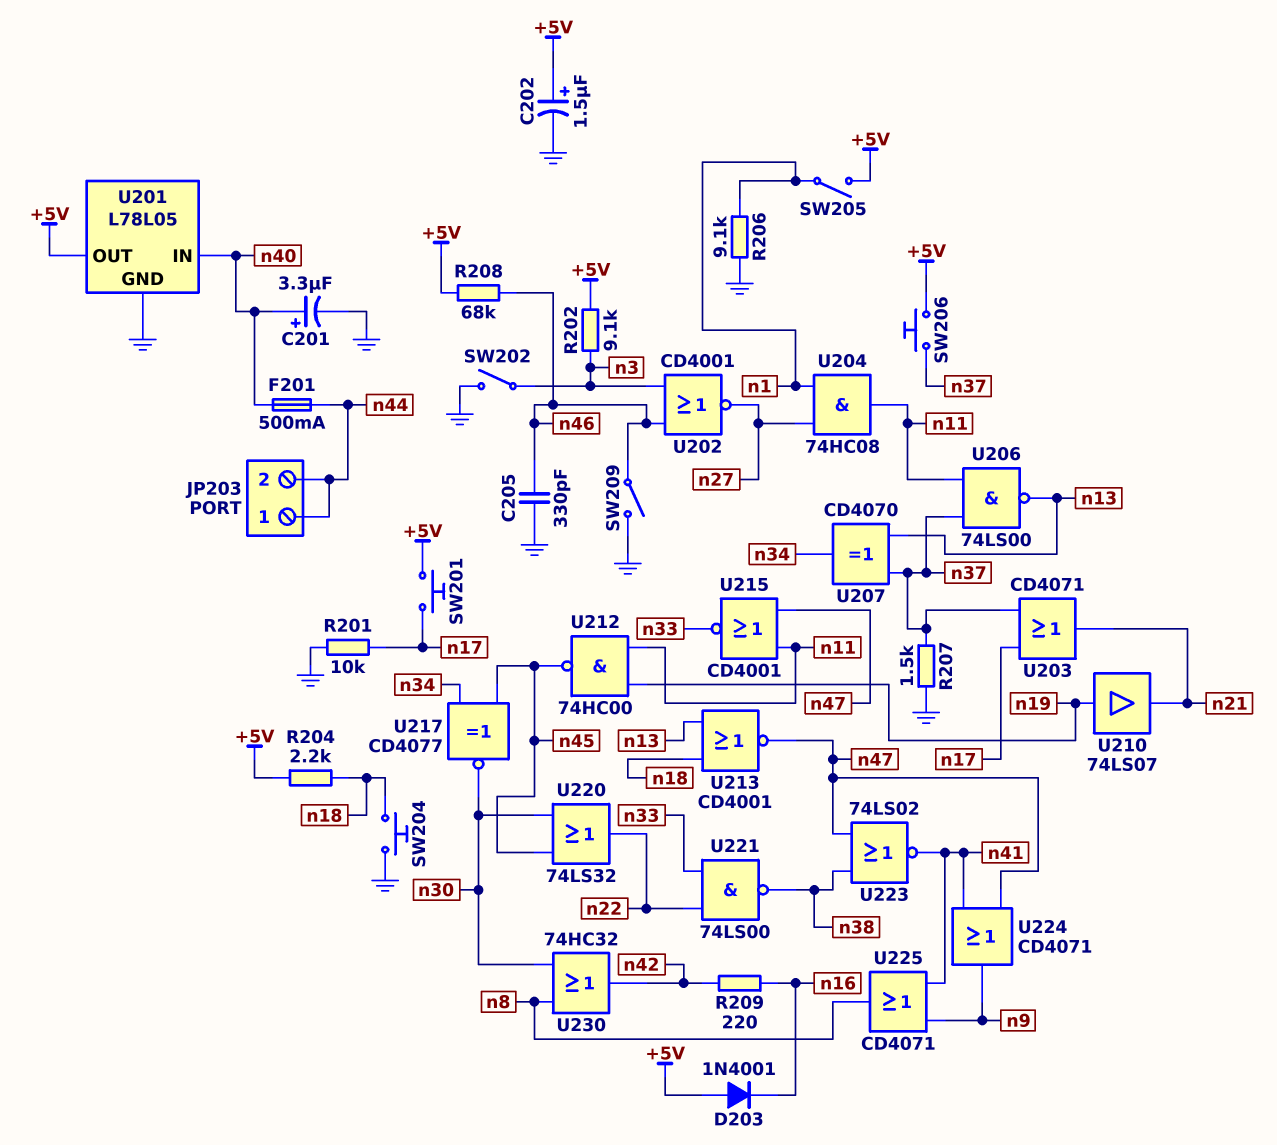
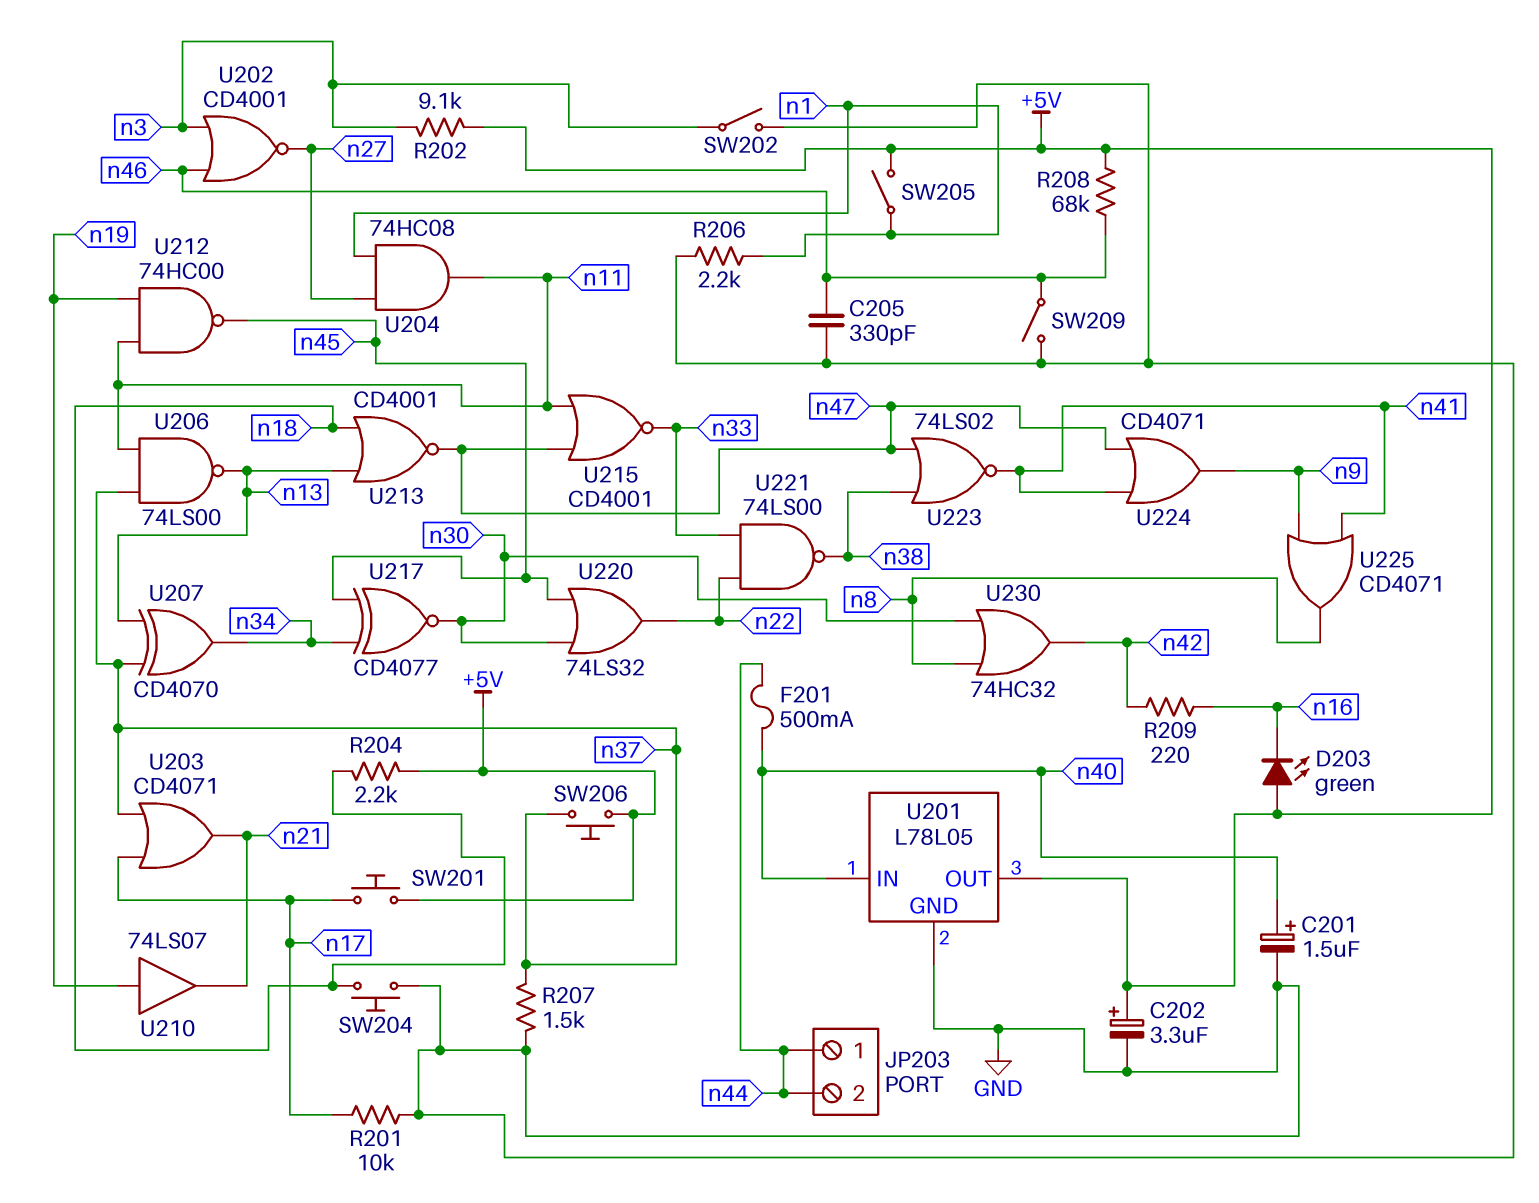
C201: 3.3uF (plus n40, minus GND) -> 1.5uF (plus n40, minus GND)
C202: 1.5uF (plus +5V, minus GND) -> 3.3uF (plus +5V, minus GND)
D203: diode 1N4001 (A +5V, K n16) -> LED green (A +5V, K n16)
R206: 9.1k (GND, n1) -> 2.2k (GND, n1)

